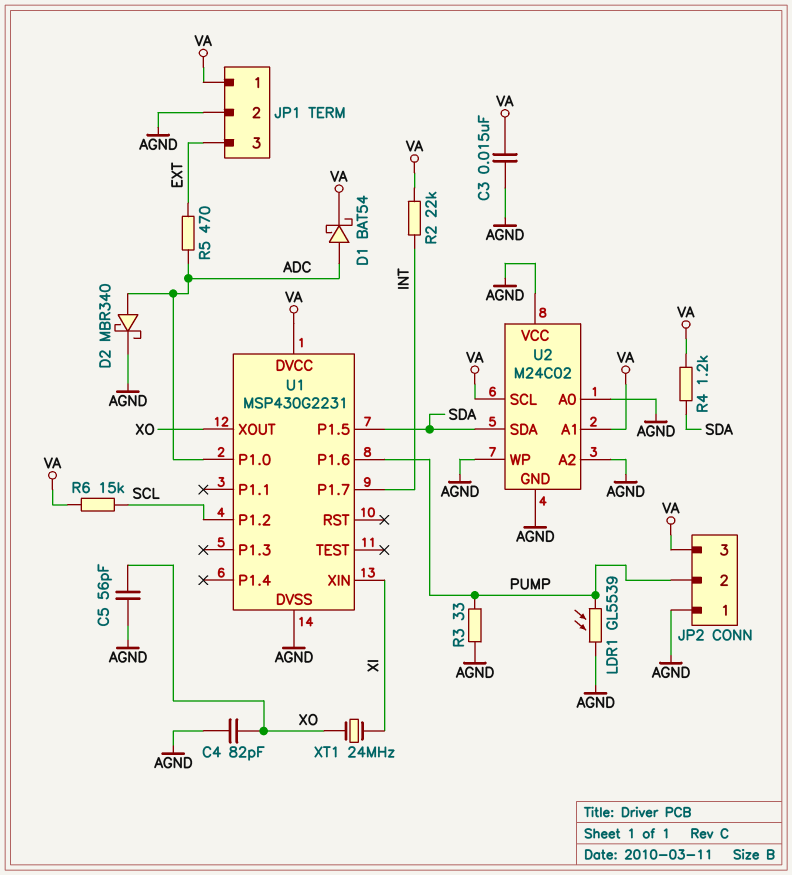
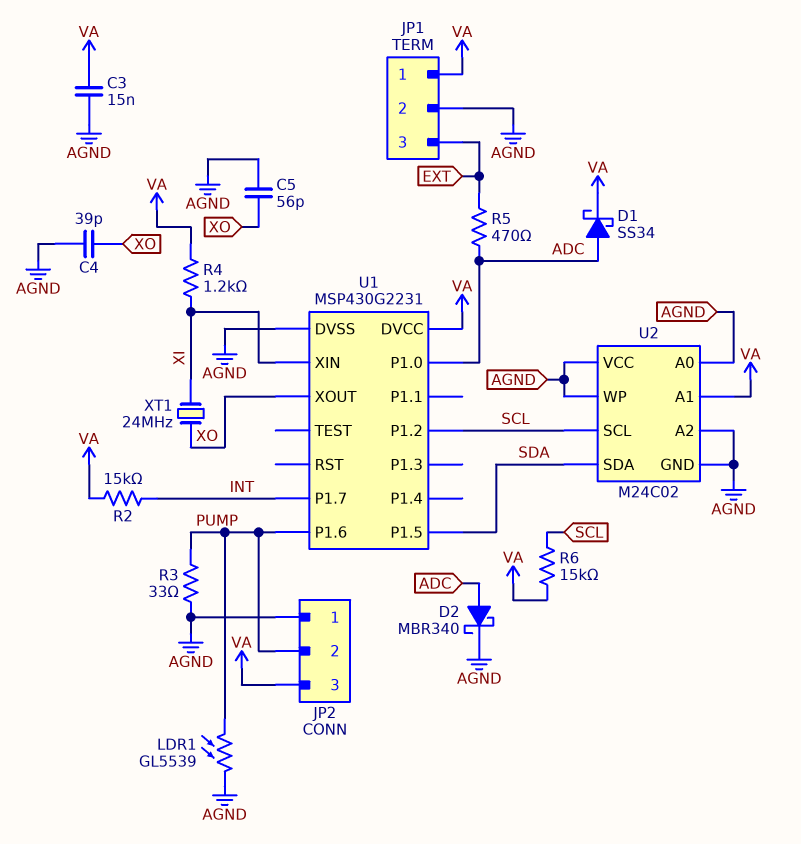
C4: 82pF (AGND, XO) -> 39pF (AGND, XO)
D1: schottky BAT54 (A ADC, K VA) -> schottky SS34 (A ADC, K VA)
R2: 22k (INT, VA) -> 15k (INT, VA)
R4: 1.2k (SDA, VA) -> 1.2k (VA, XI)
U2 pin SCL: VA -> SCL

